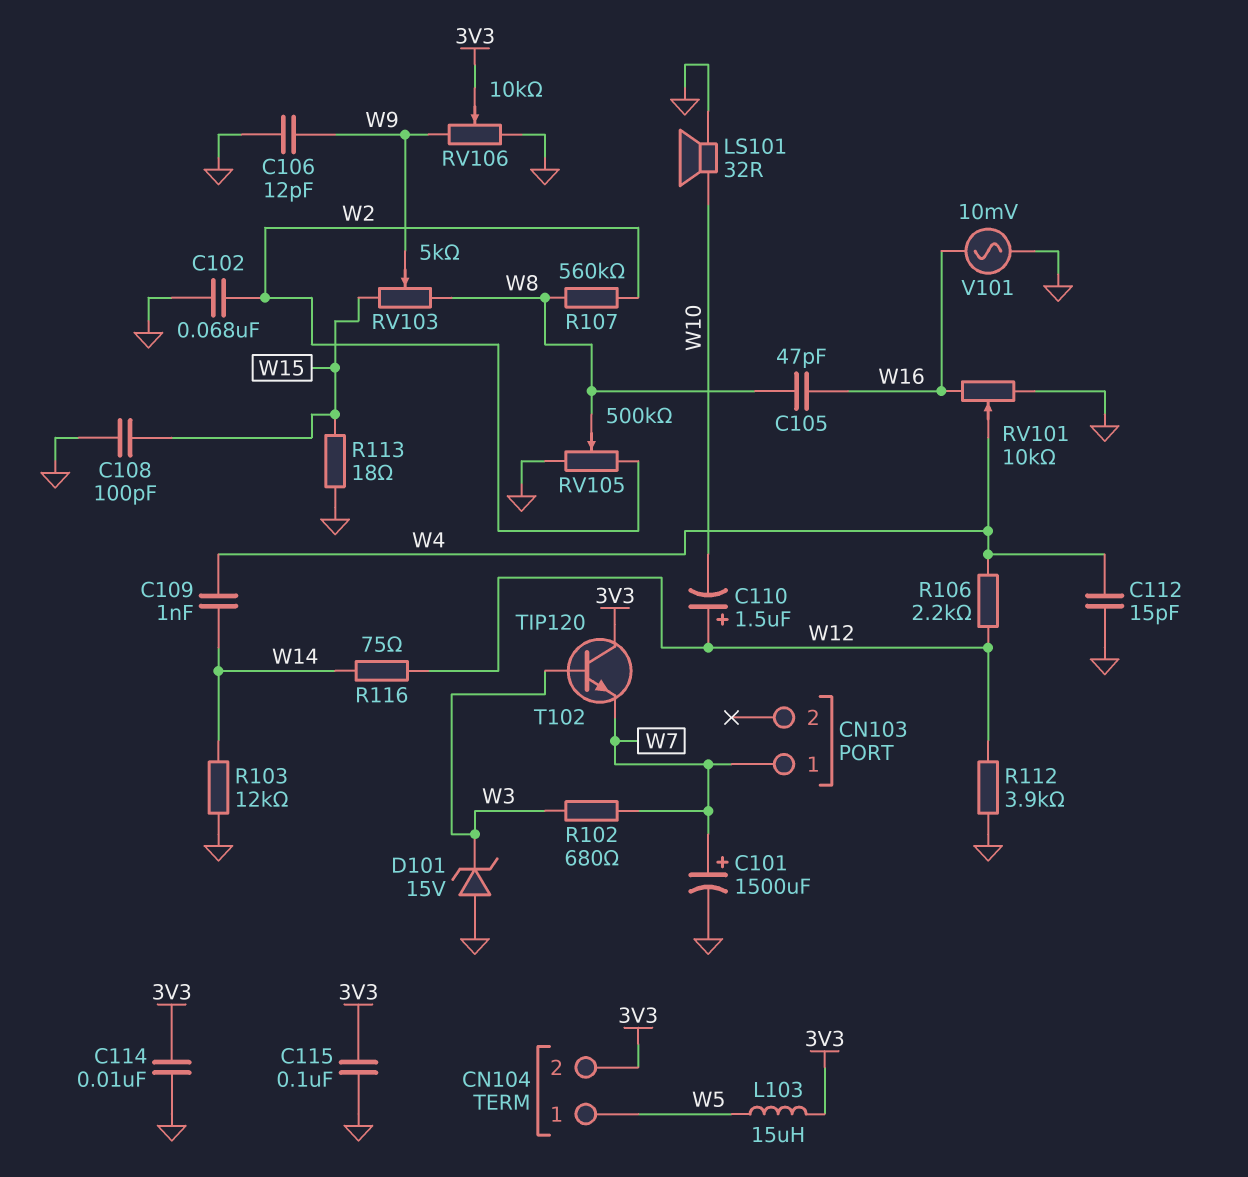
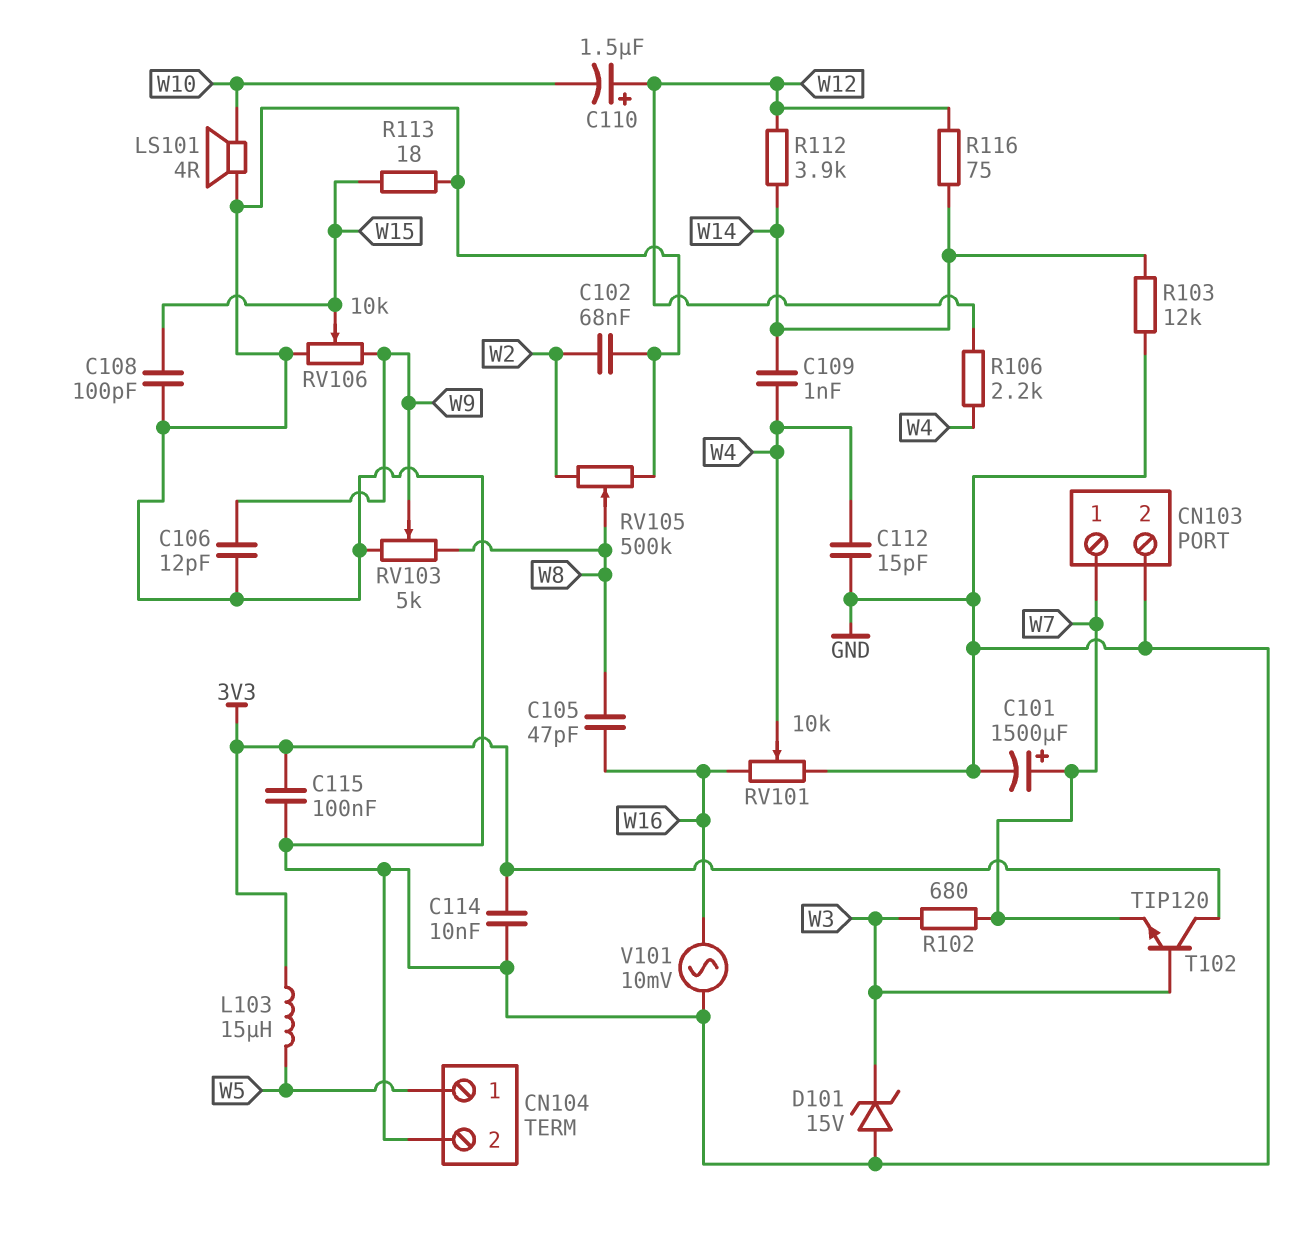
CN103 pin 2: none -> GND
CN104 pin 2: 3V3 -> GND
LS101: speaker 32R (GND, W10) -> speaker 4R (GND, W10)
R107: 560k (W2, W8) -> none
R112: 3.9k (GND, W12) -> 3.9k (W12, W14)
RV103: 5k (W8, W15, wiper W9) -> 5k (GND, W8, wiper W9)
RV106: 10k (GND, W9, wiper 3V3) -> 10k (GND, W9, wiper W15)

